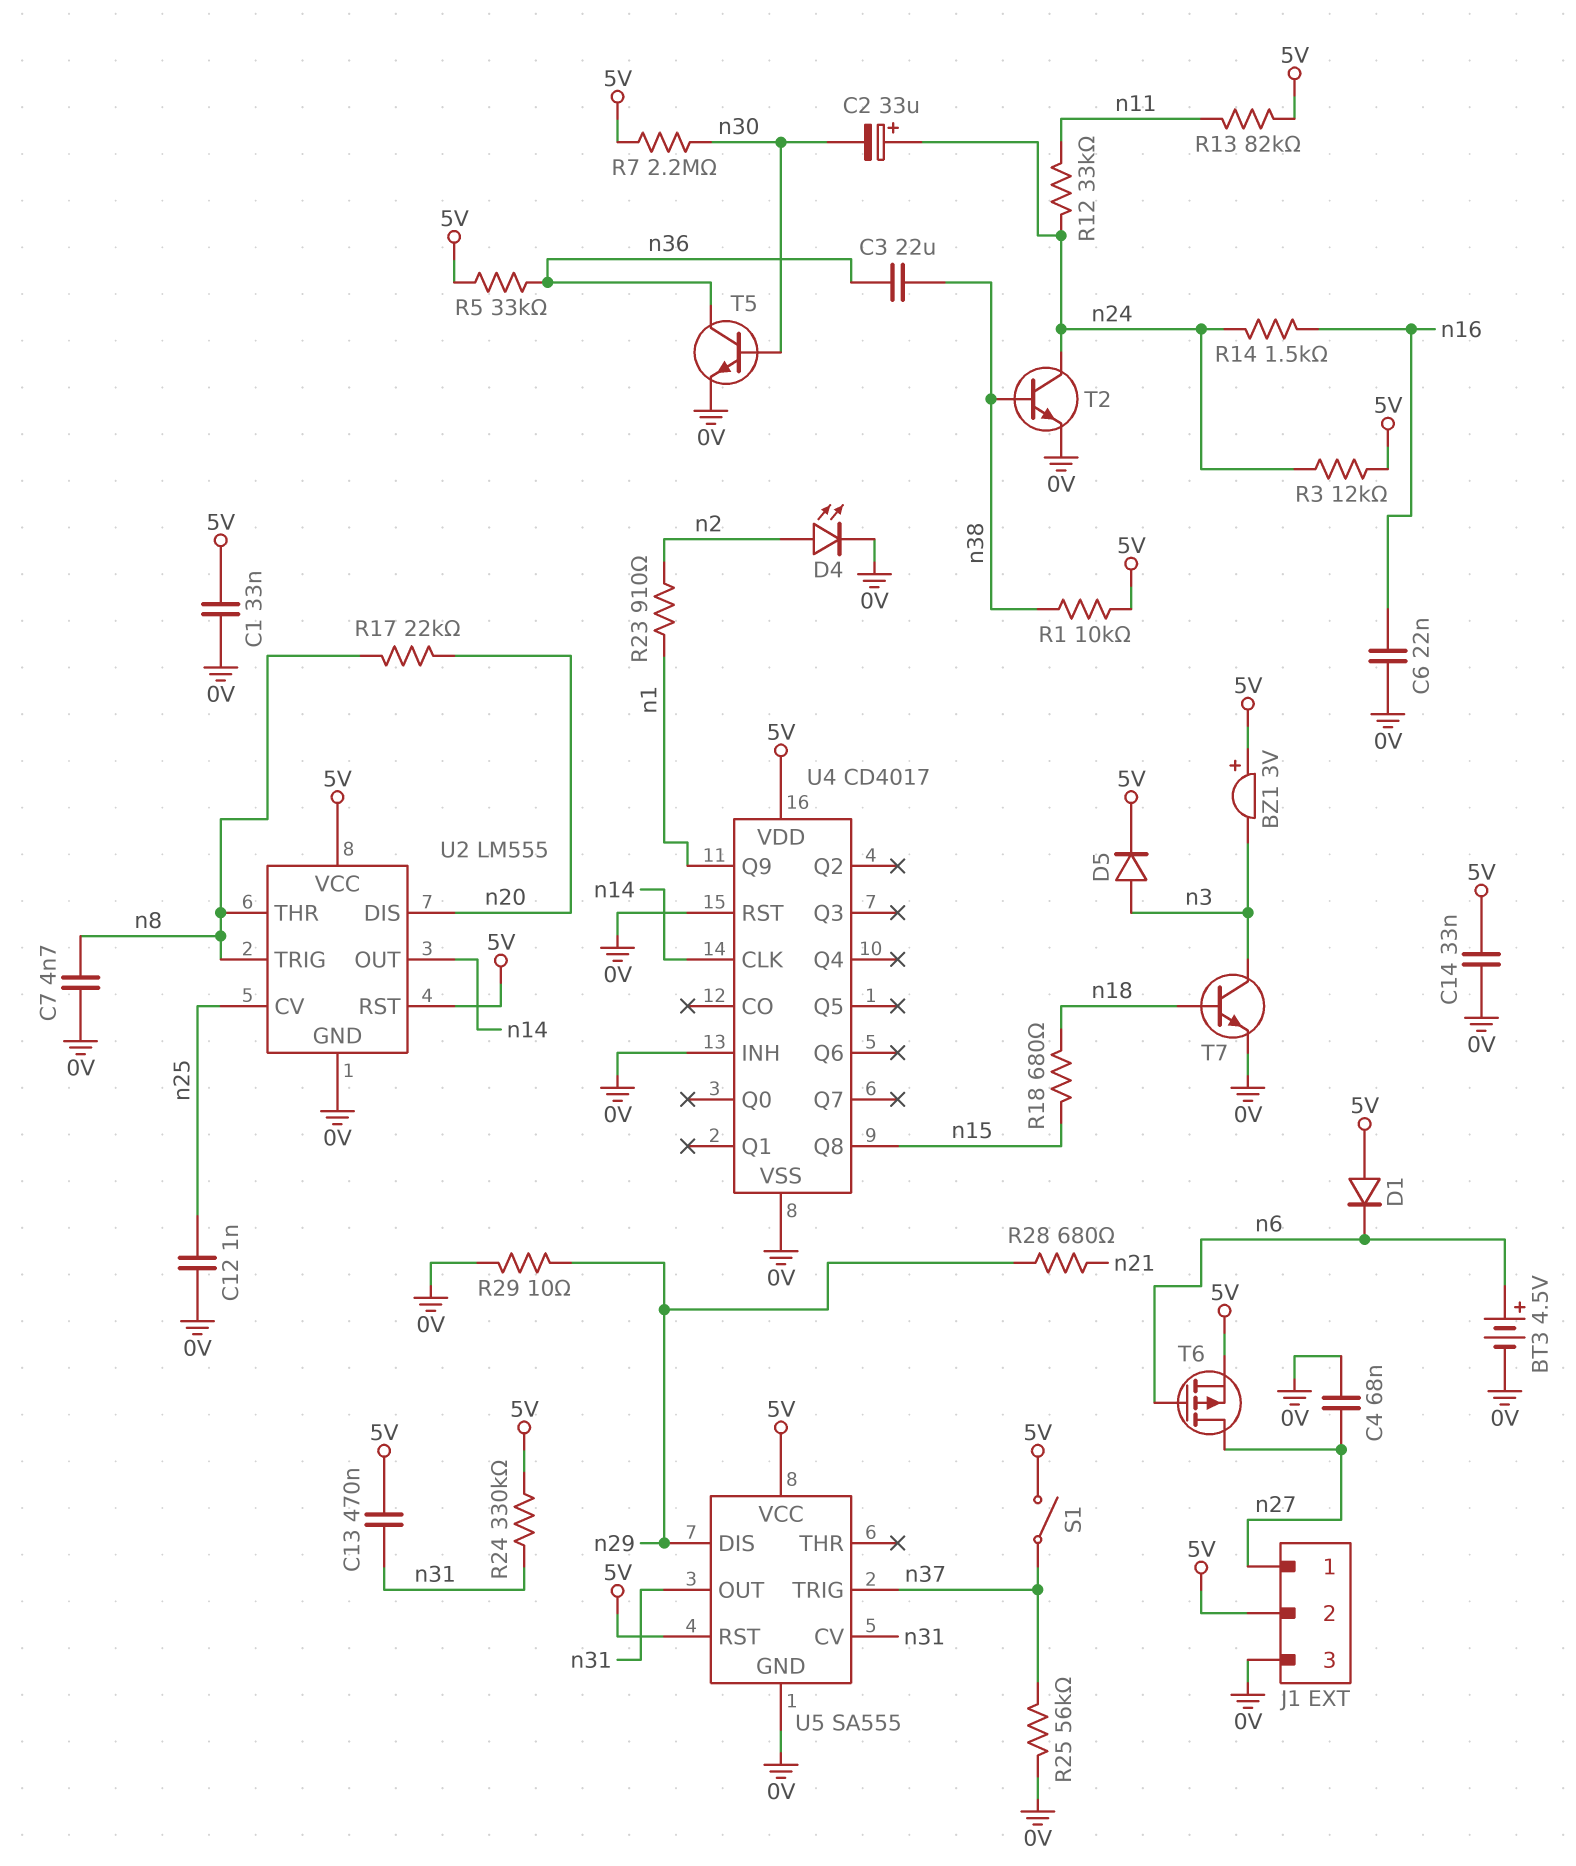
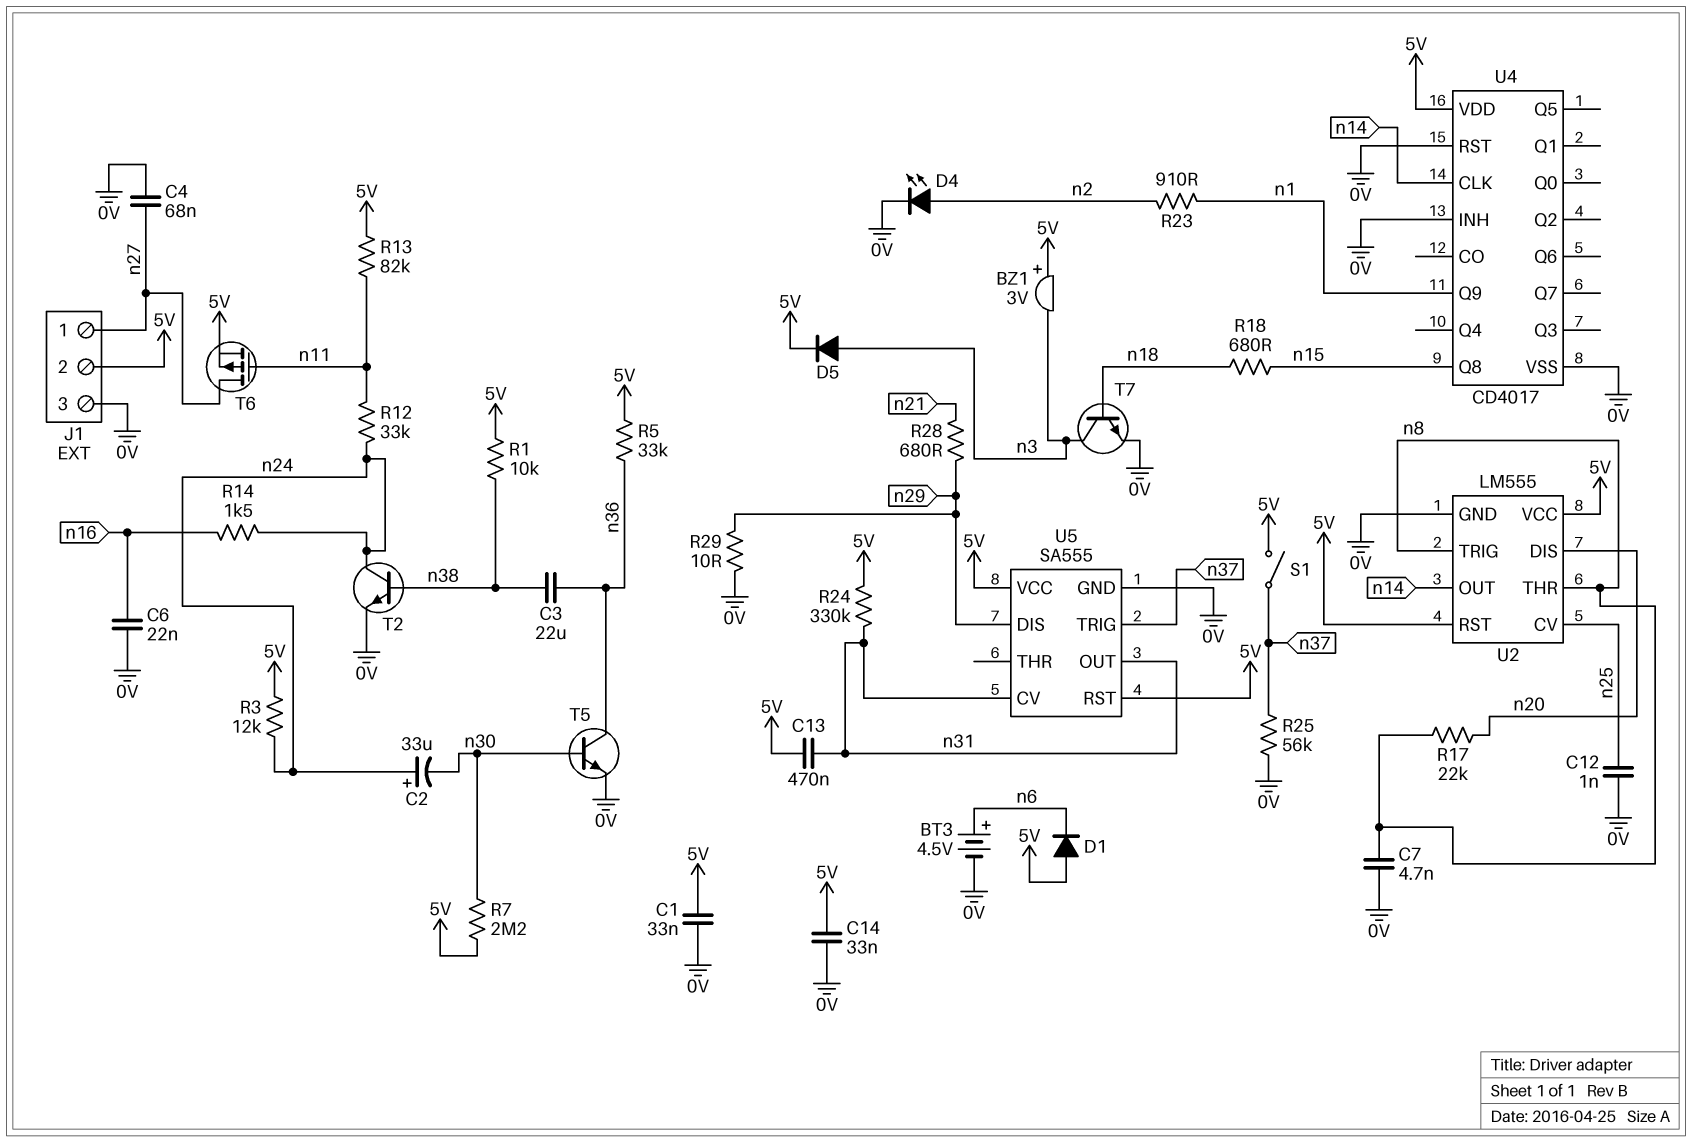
T6: PMOS (G n6, D n27, S 5V) -> PMOS (G n11, D n27, S 5V)

